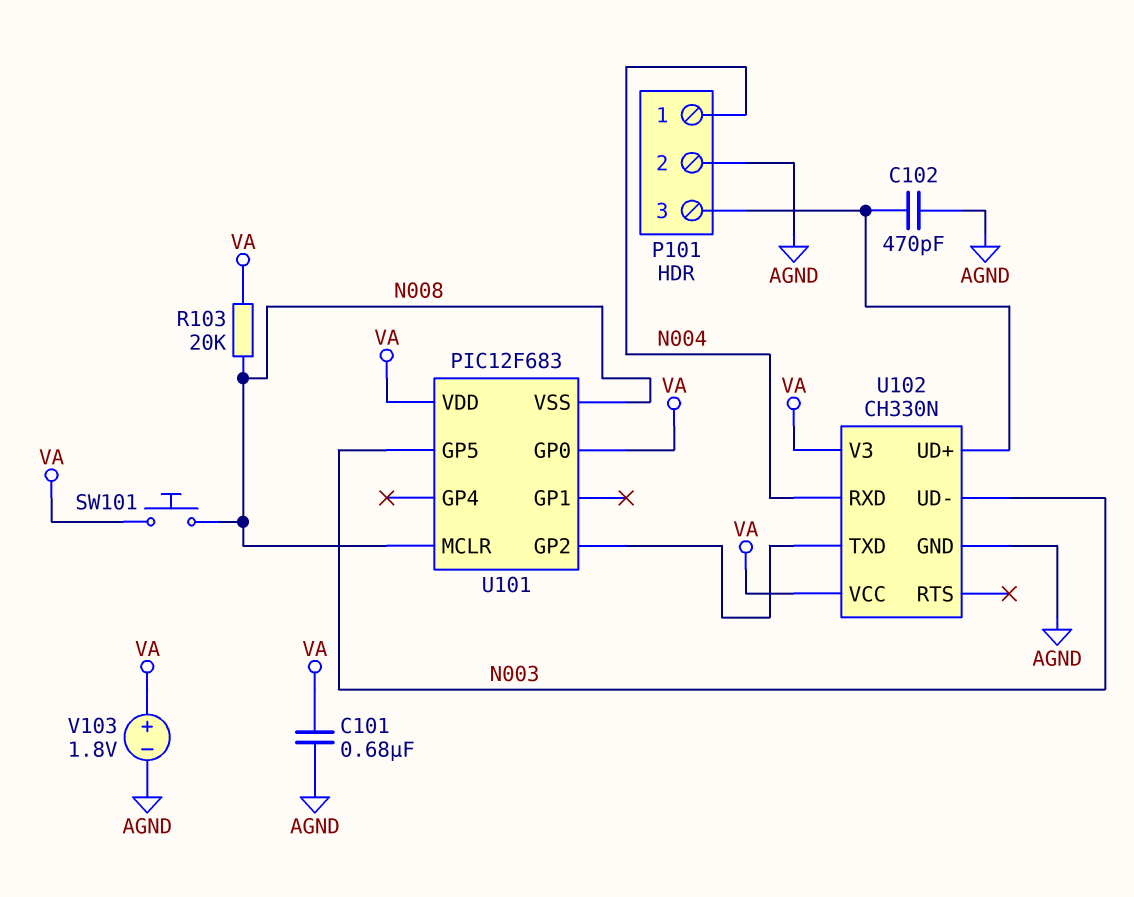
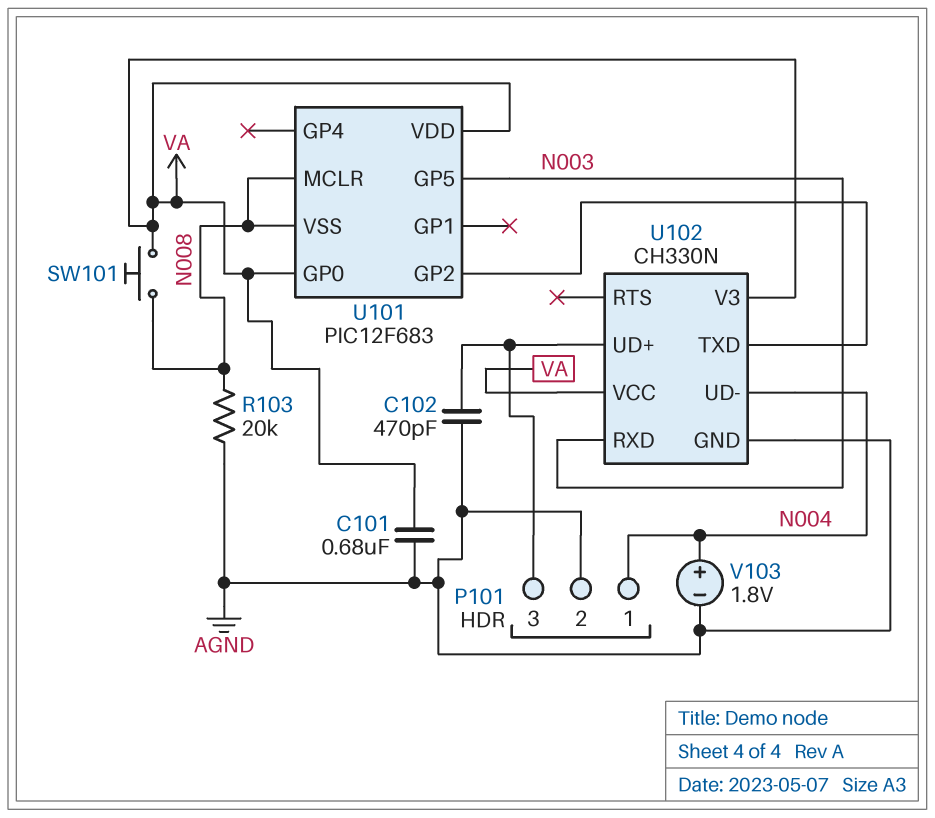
R103: 20k (N008, VA) -> 20k (AGND, N008)
U102 pin RXD: N004 -> N003
U102 pin UD-: N003 -> N004
V103: 1.8V (plus VA, minus AGND) -> 1.8V (plus N004, minus AGND)

